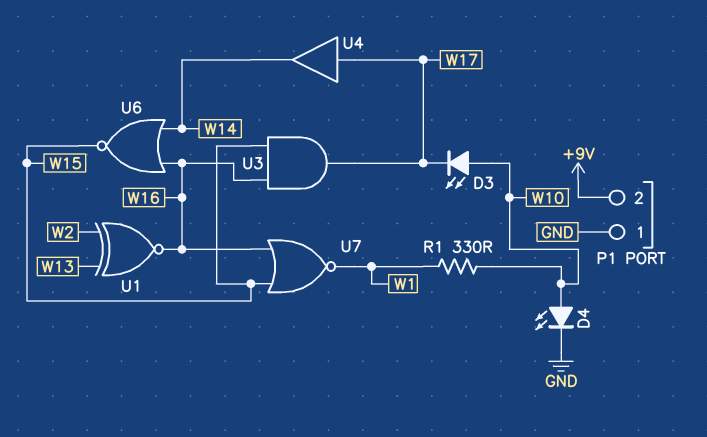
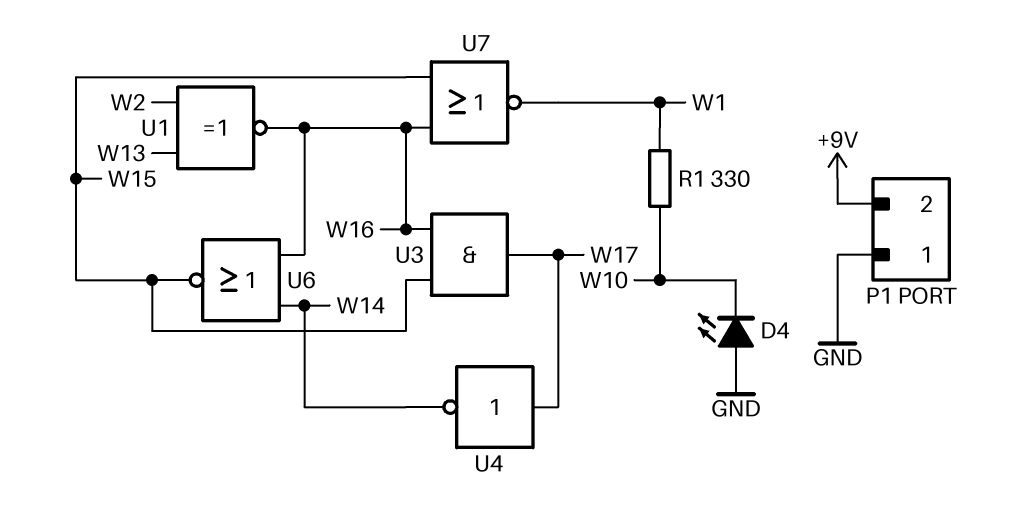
D3: LED (A W10, K W17) -> none
D4: LED (A W10, K GND) -> LED (A GND, K W10)
U4: buffer (in W17, out W14) -> NOT (in W17, out W14)

